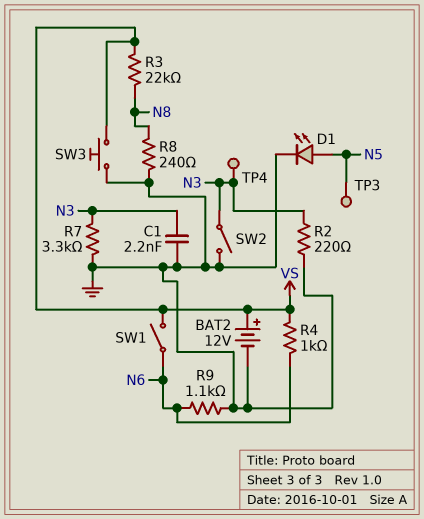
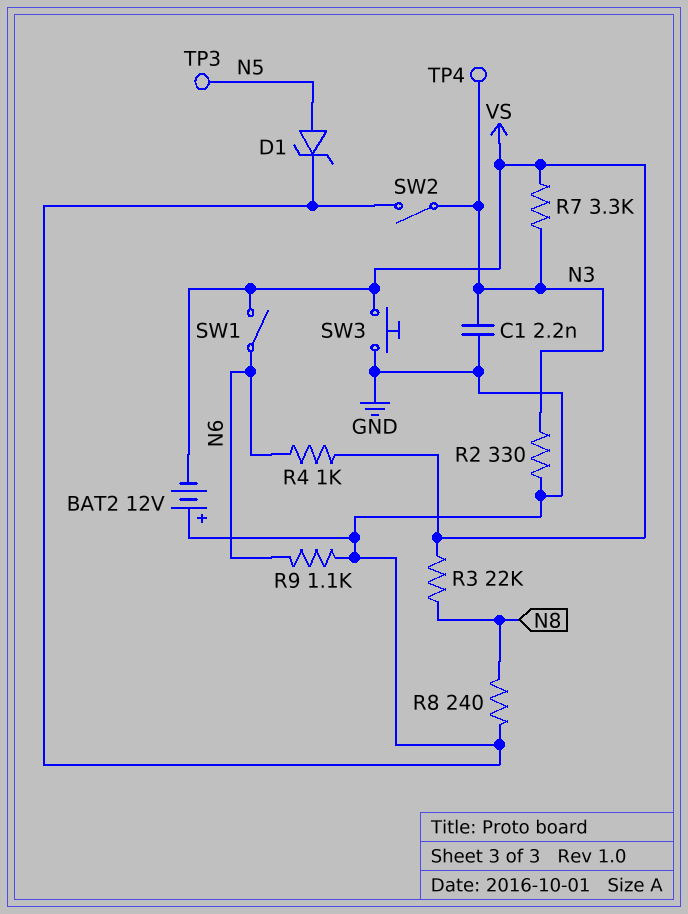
BAT2: 12V (plus VS, minus GND) -> 12V (plus GND, minus VS)
D1: LED (A N5, K GND) -> zener (A N5, K GND)
R2: 220 (GND, N3) -> 330 (GND, N3)
R7: 3.3k (GND, N3) -> 3.3k (N3, VS)

